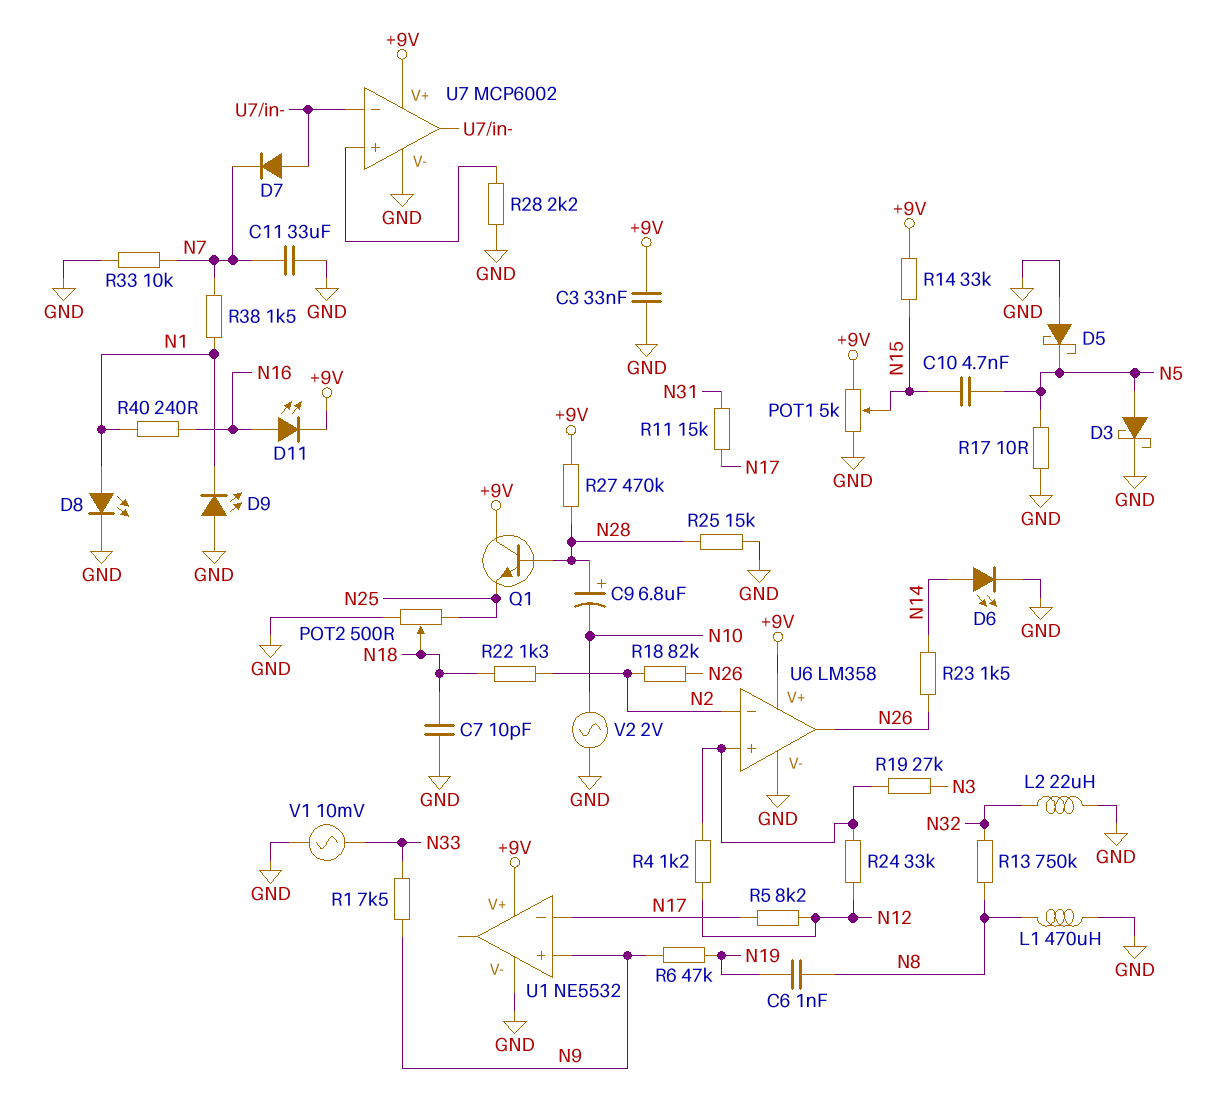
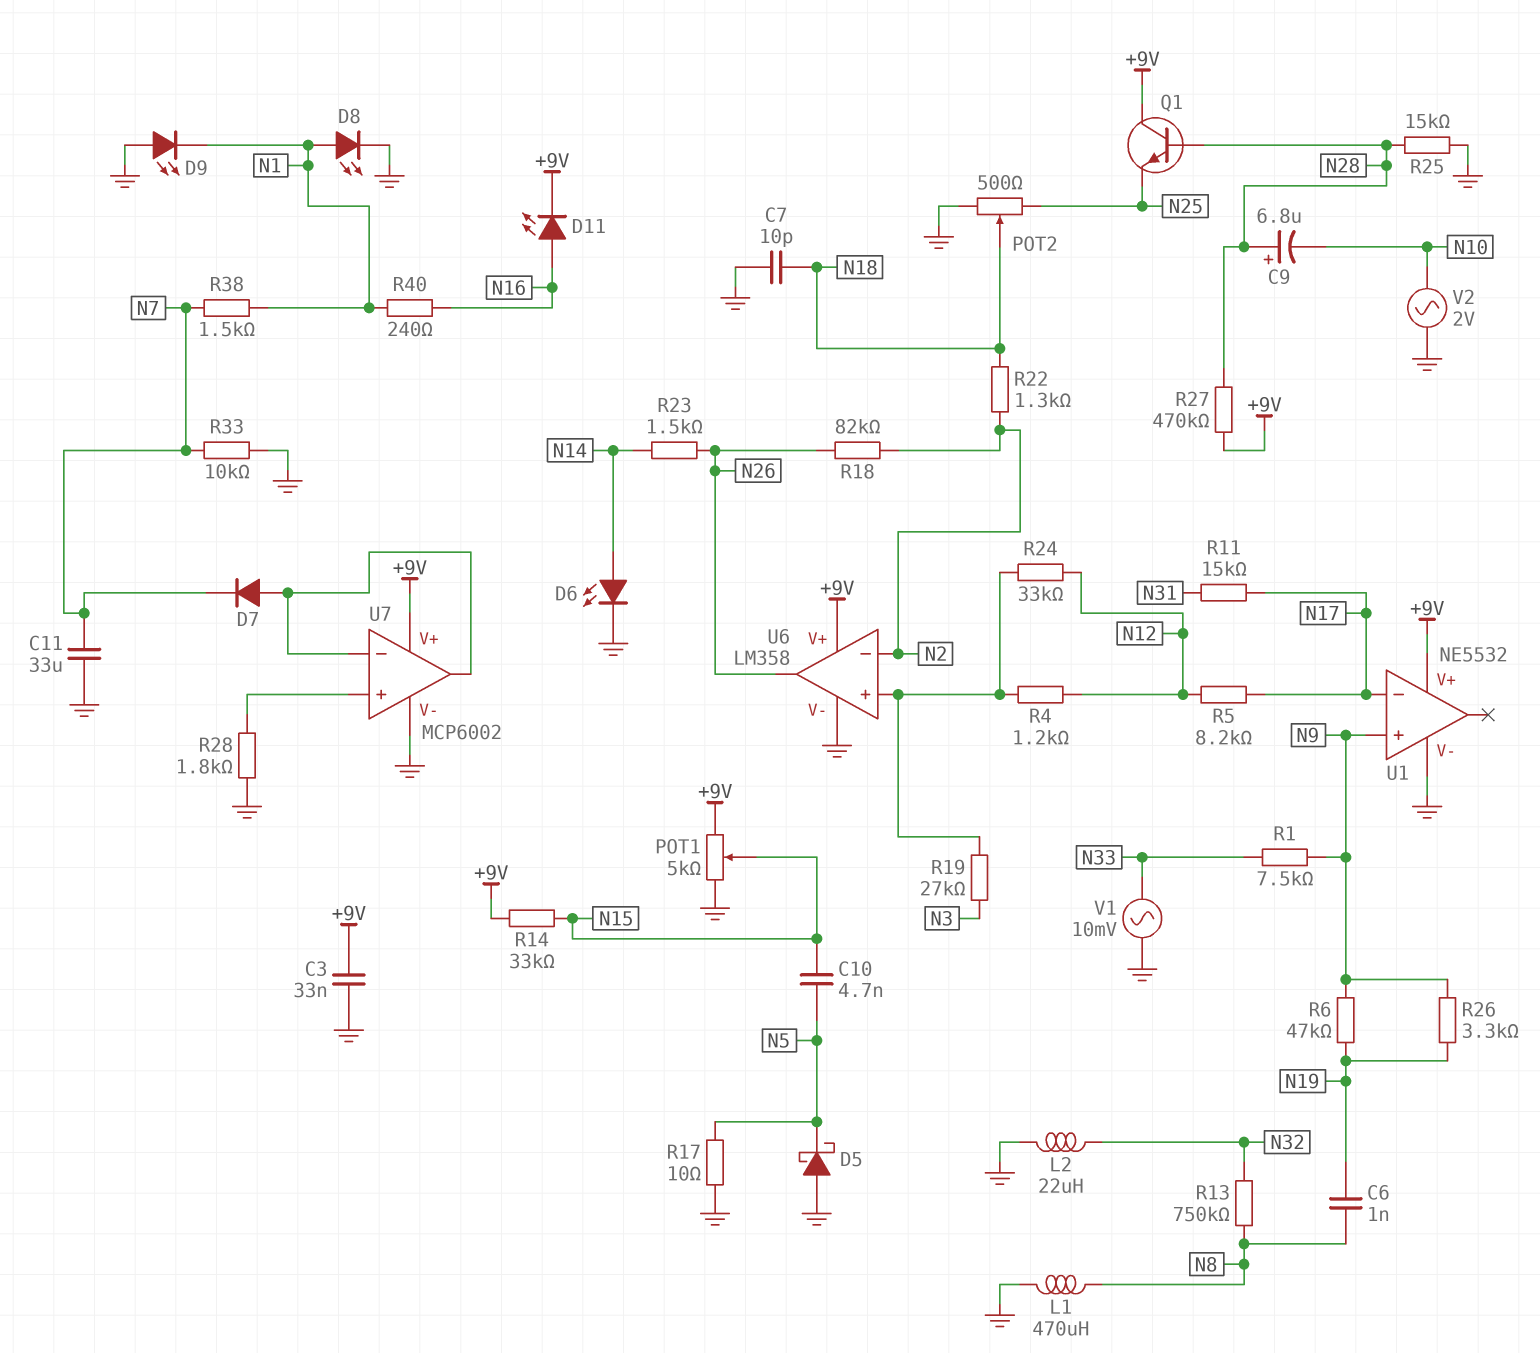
D3: schottky (A N5, K GND) -> none
R26: none -> 3.3k (N9, N19)
R28: 2.2k (GND, U7/in+) -> 1.8k (GND, U7/in+)

